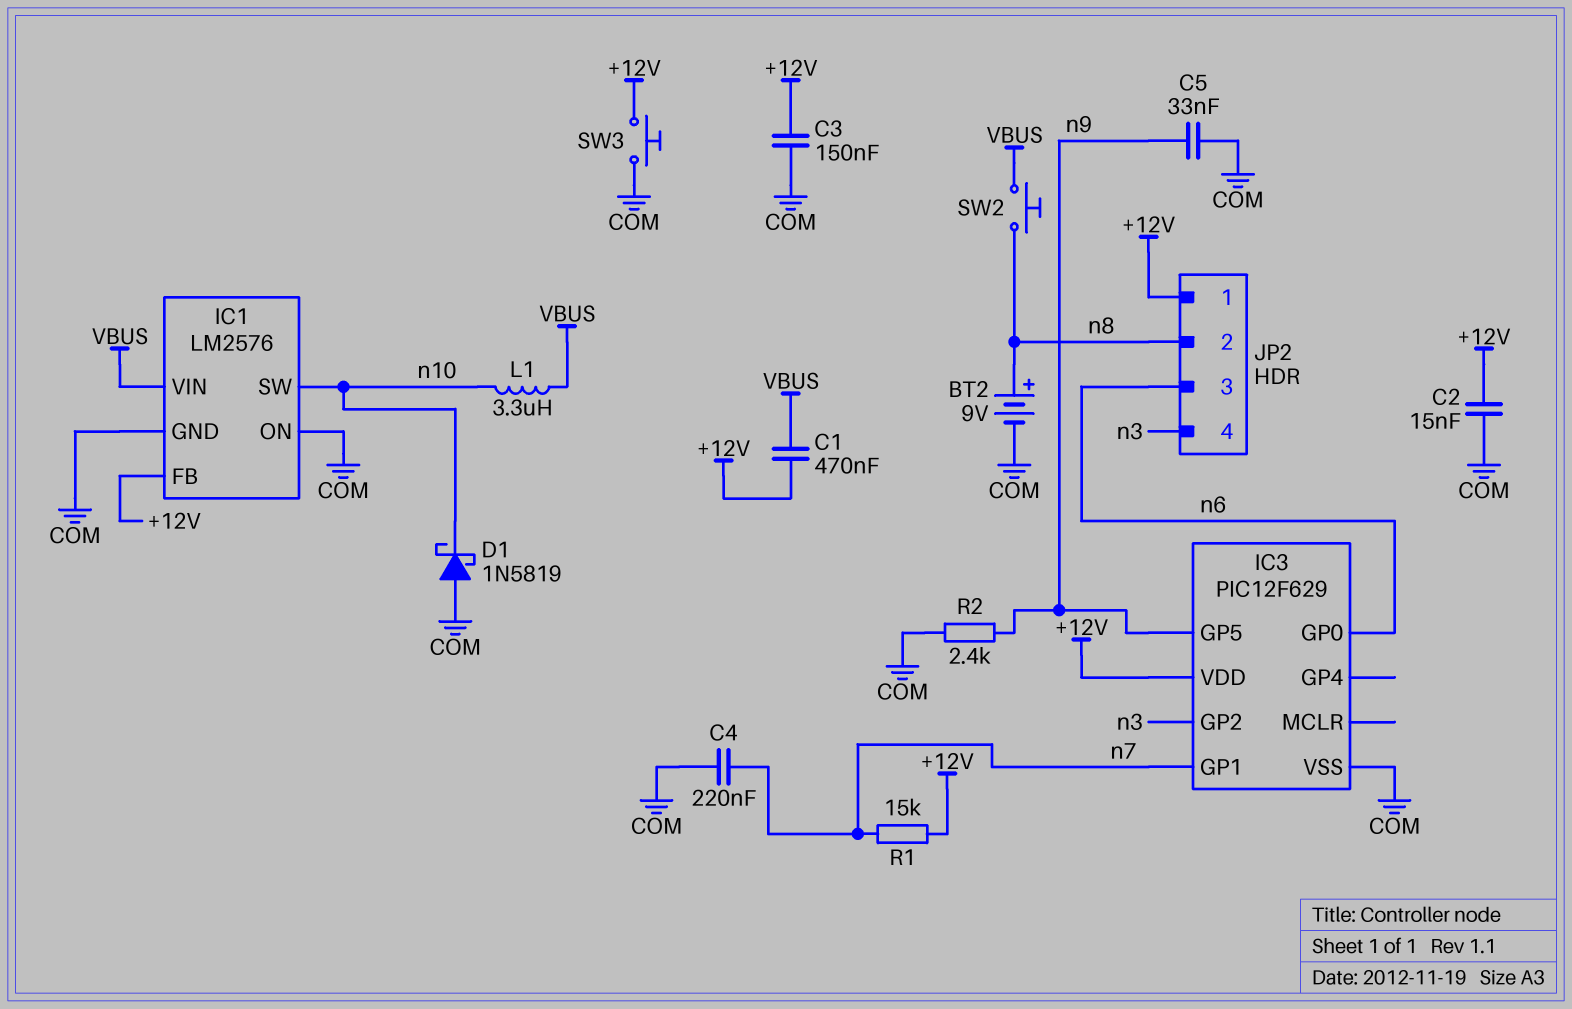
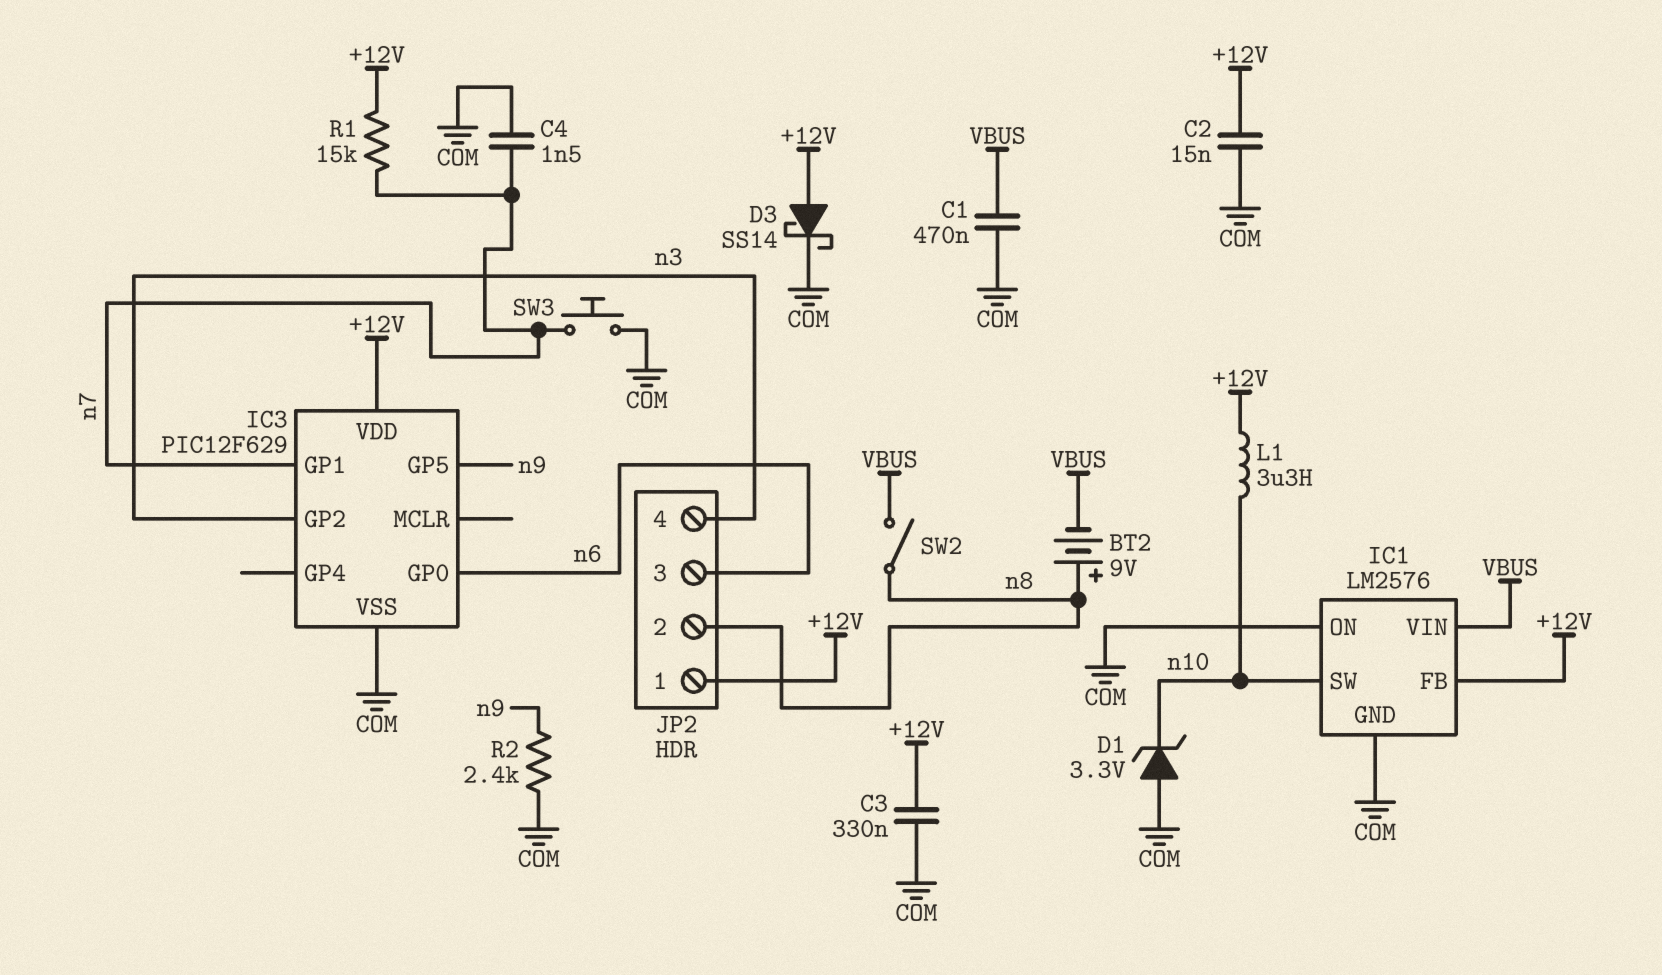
BT2: 9V (plus n8, minus COM) -> 9V (plus n8, minus VBUS)
C1: 470nF (+12V, VBUS) -> 470nF (COM, VBUS)
C3: 150nF (+12V, COM) -> 330nF (+12V, COM)
C4: 220nF (COM, n7) -> 1.5nF (COM, n7)
C5: 33nF (COM, n9) -> none
D1: schottky 1N5819 (A COM, K n10) -> zener 3.3V (A COM, K n10)
D3: none -> schottky SS14 (A +12V, K COM)
L1: 3.3uH (VBUS, n10) -> 3.3uH (+12V, n10)
SW2: button (VBUS, n8) -> switch (VBUS, n8)
SW3: button (+12V, COM) -> button (COM, n7)

